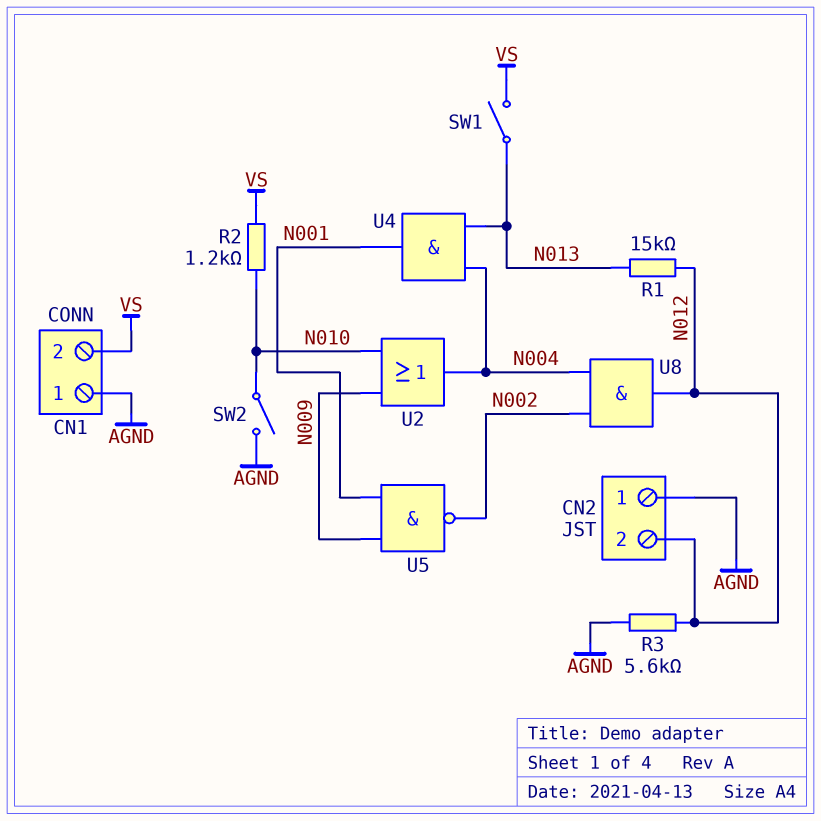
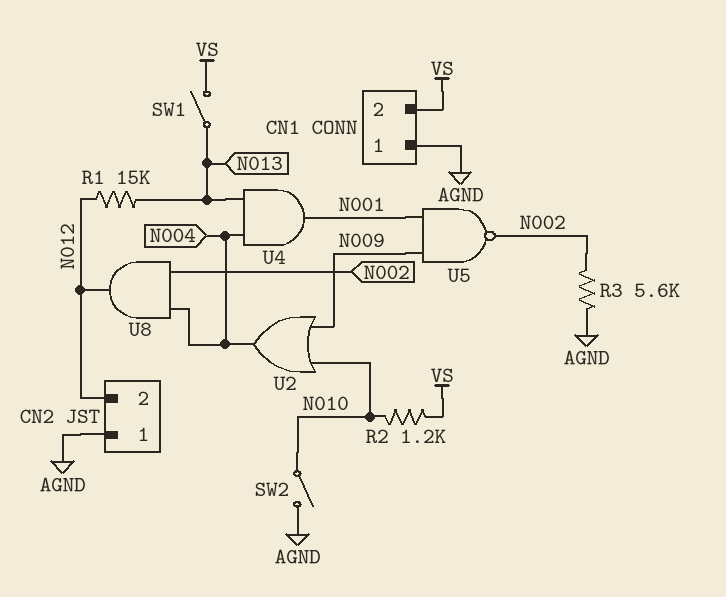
R3: 5.6k (AGND, N012) -> 5.6k (AGND, N002)

